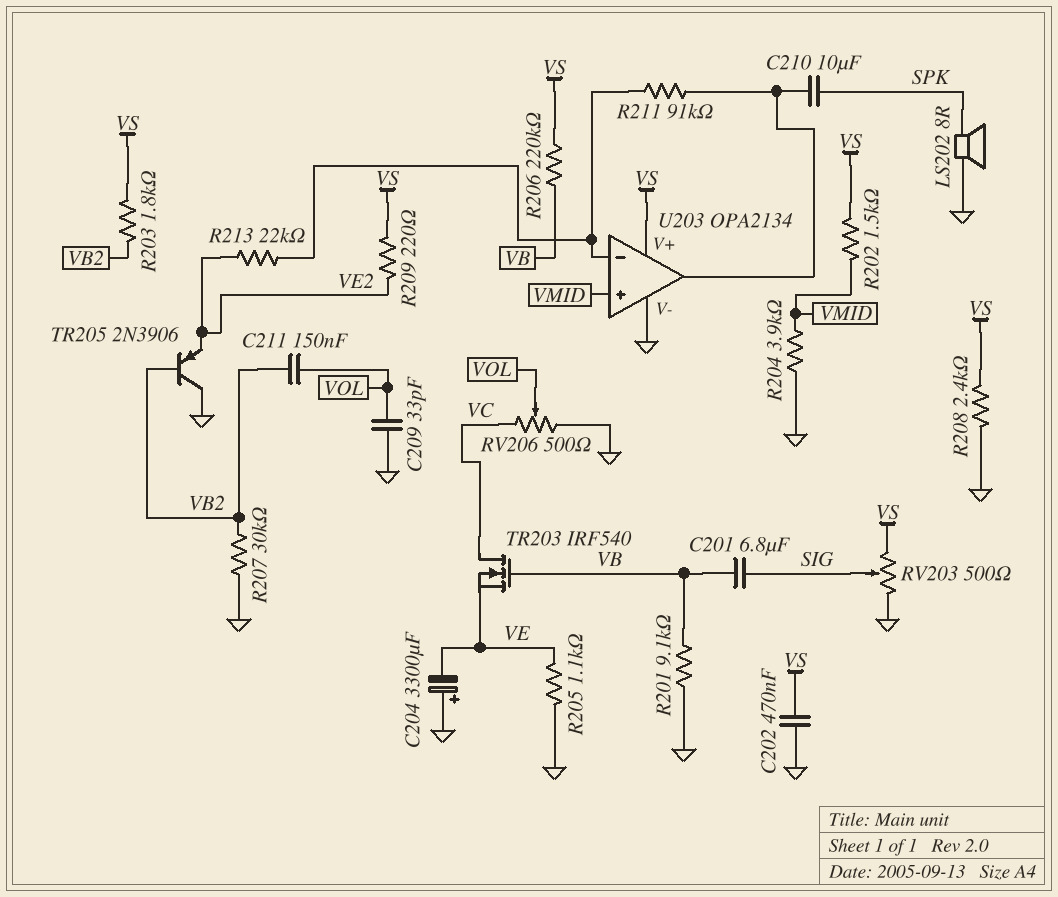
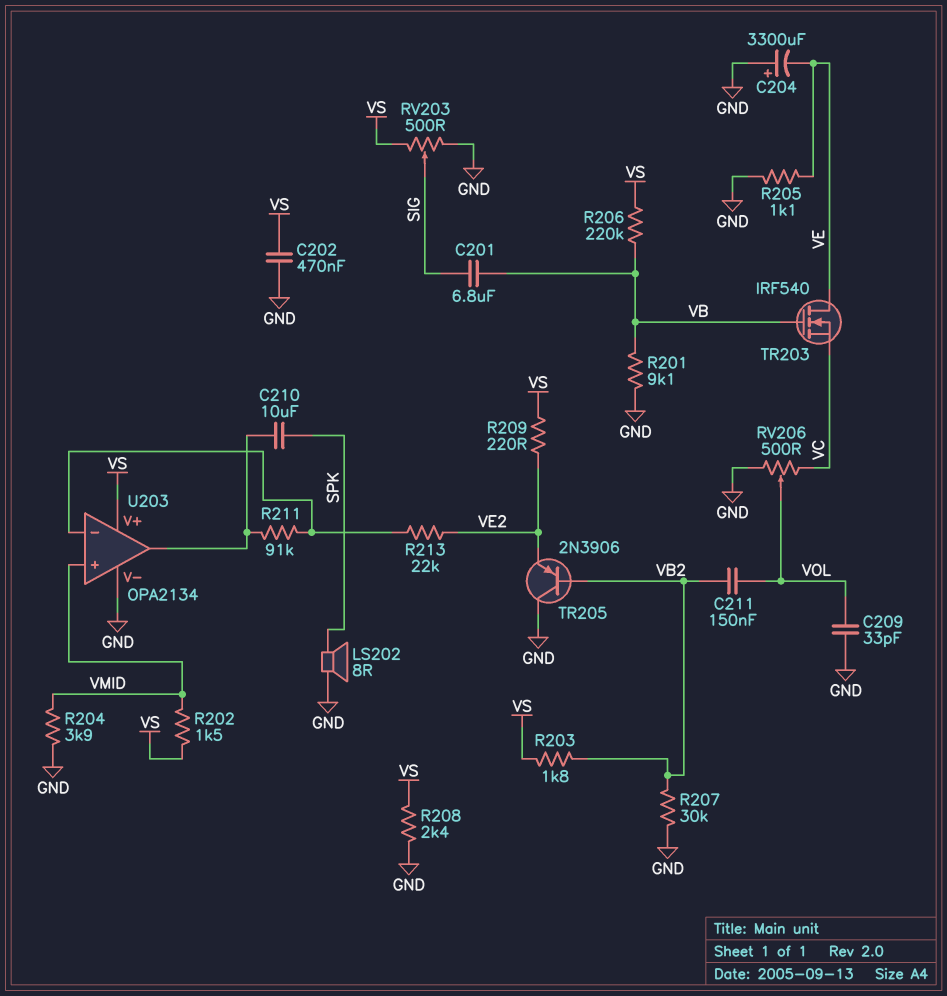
TR203: NMOS IRF540 (G VB, D VC, S VE) -> NMOS IRF540 (G VB, D VE, S VC)

